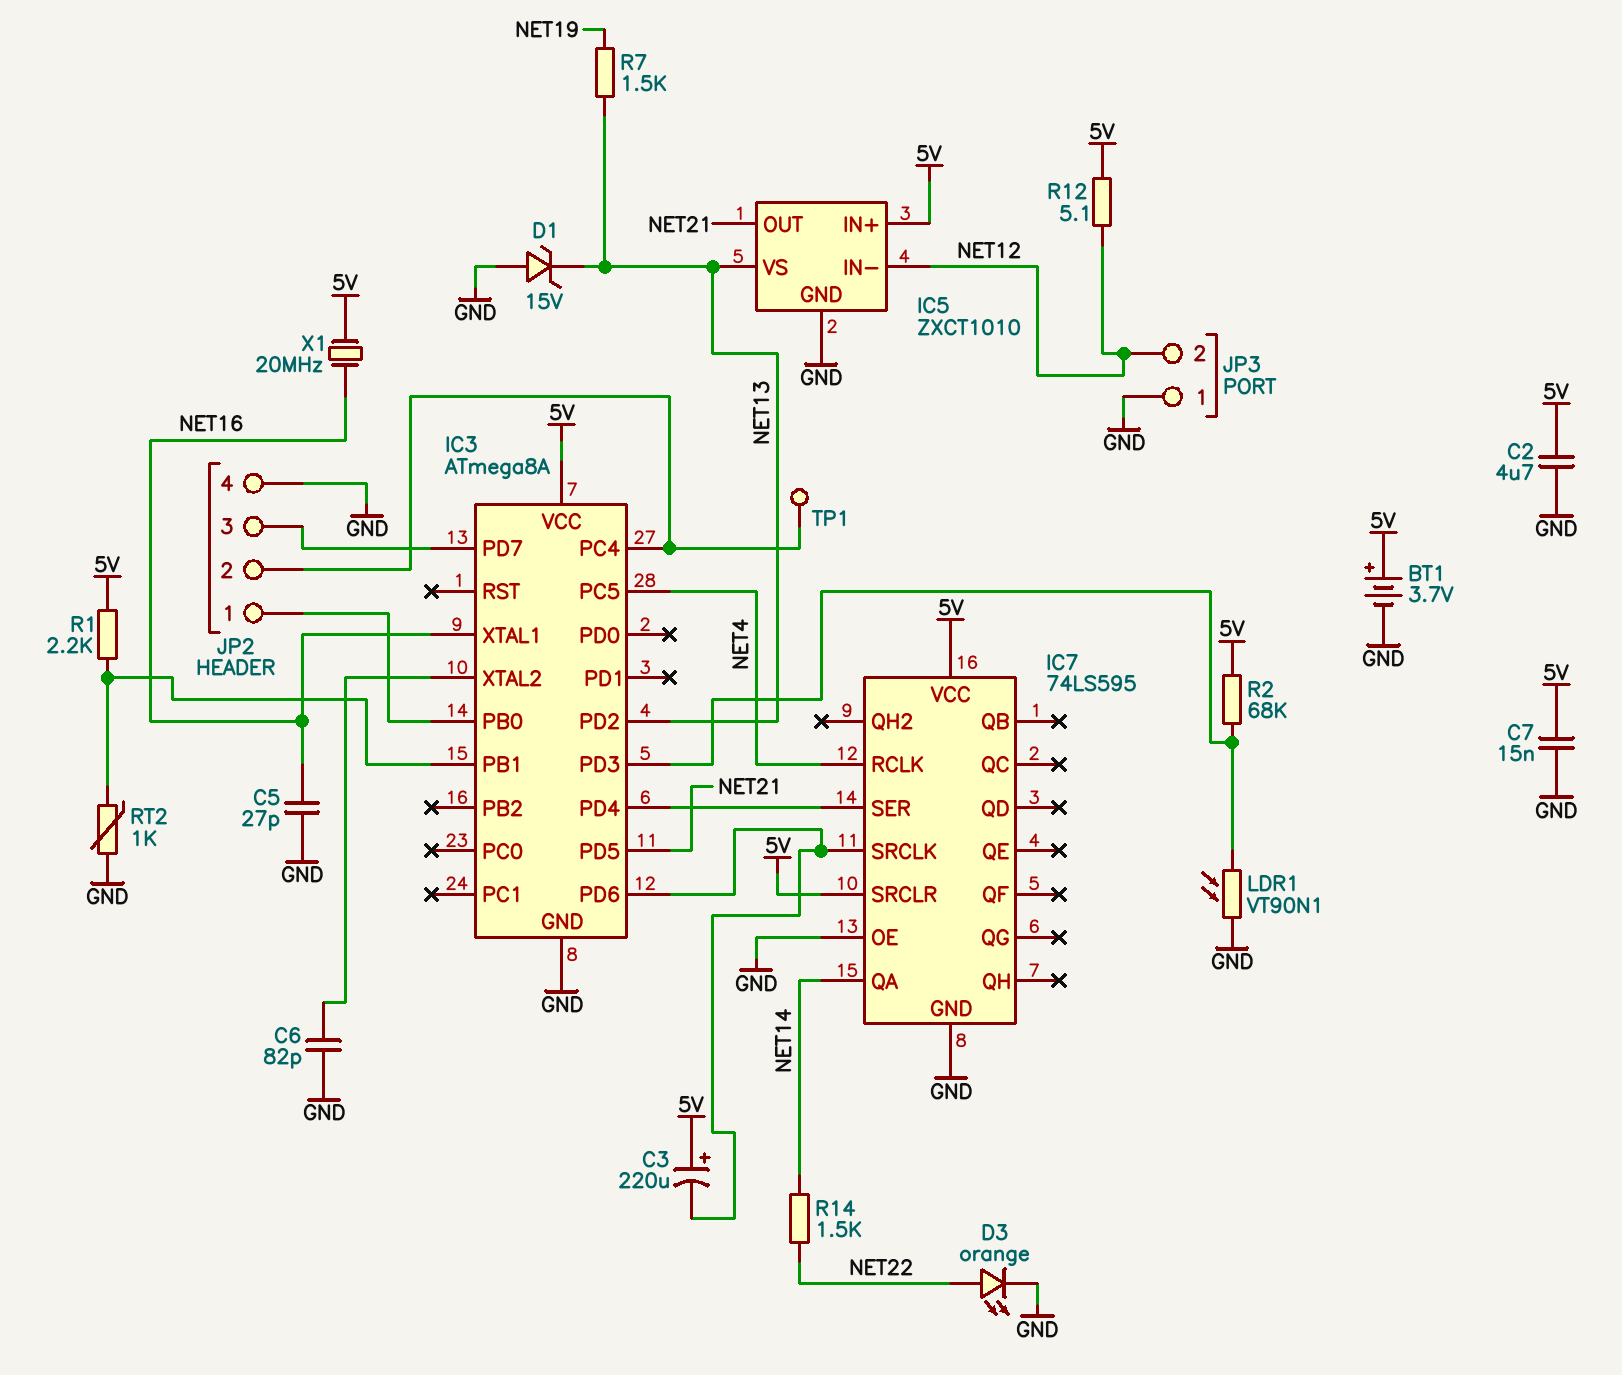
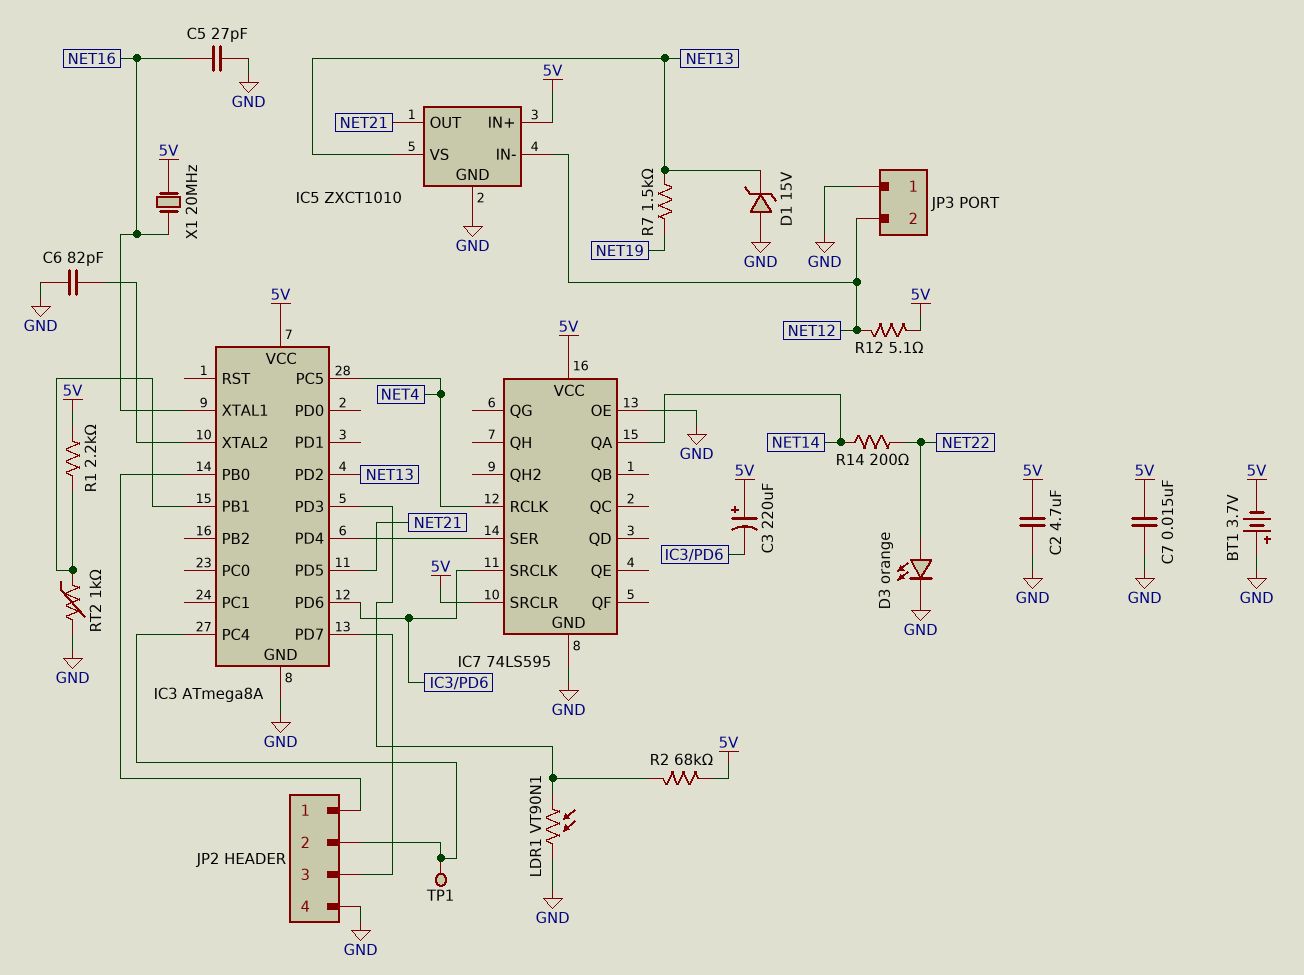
BT1: 3.7V (plus 5V, minus GND) -> 3.7V (plus GND, minus 5V)
R14: 1.5k (NET14, NET22) -> 200 (NET14, NET22)

